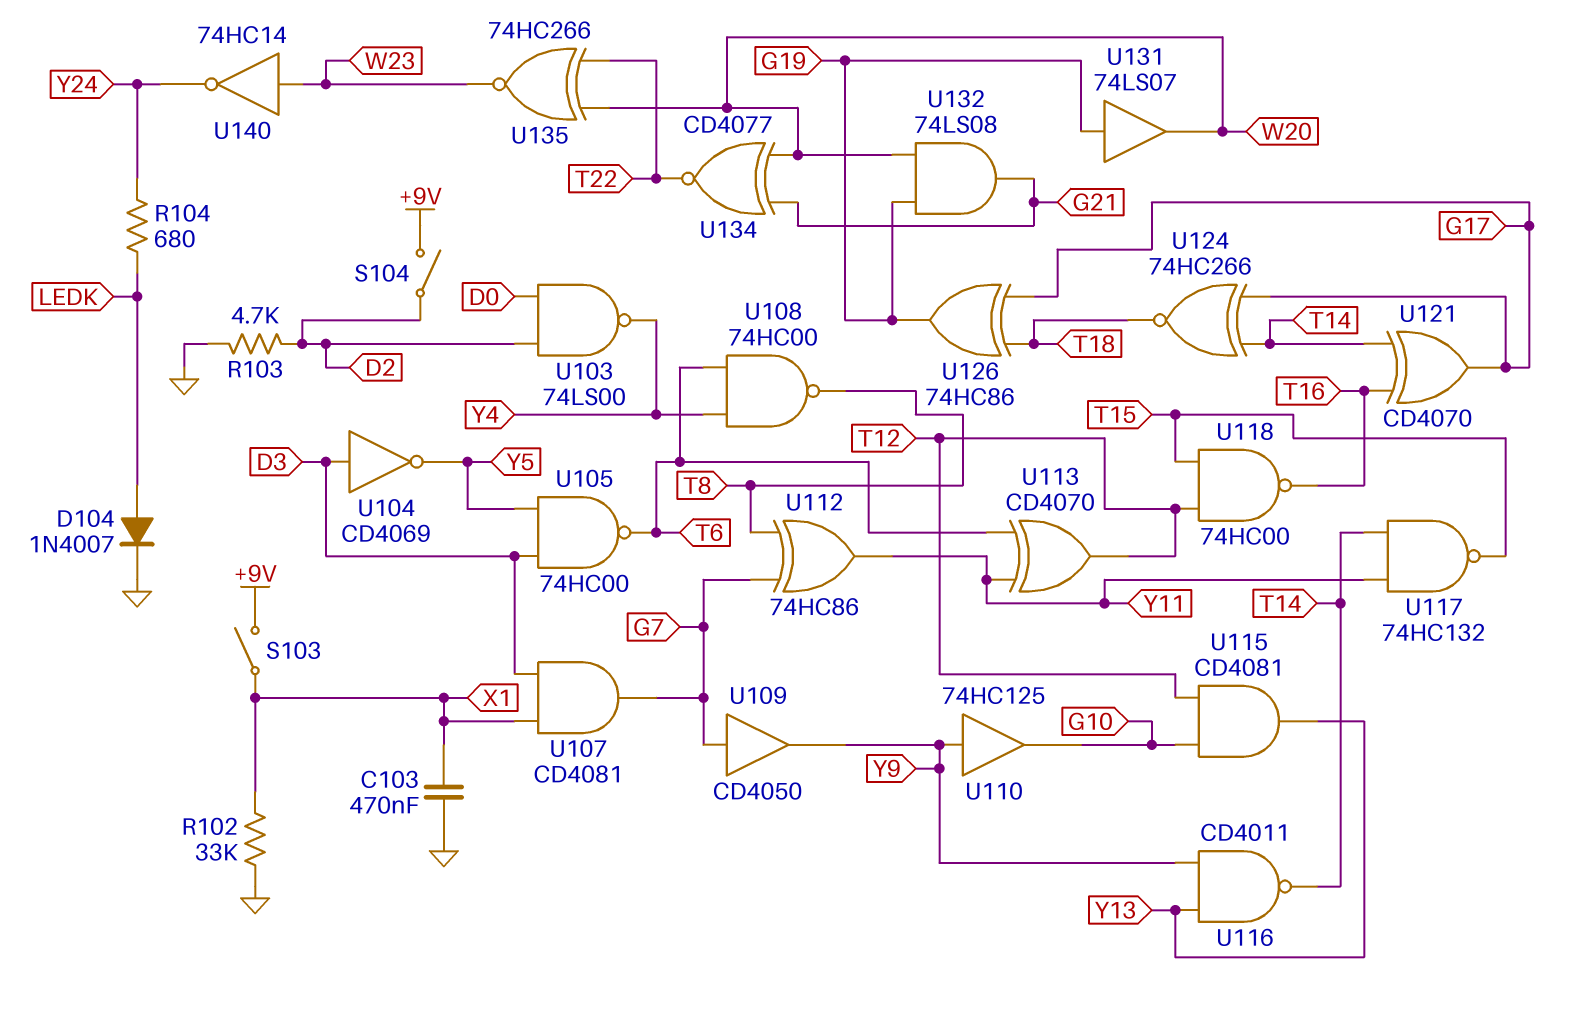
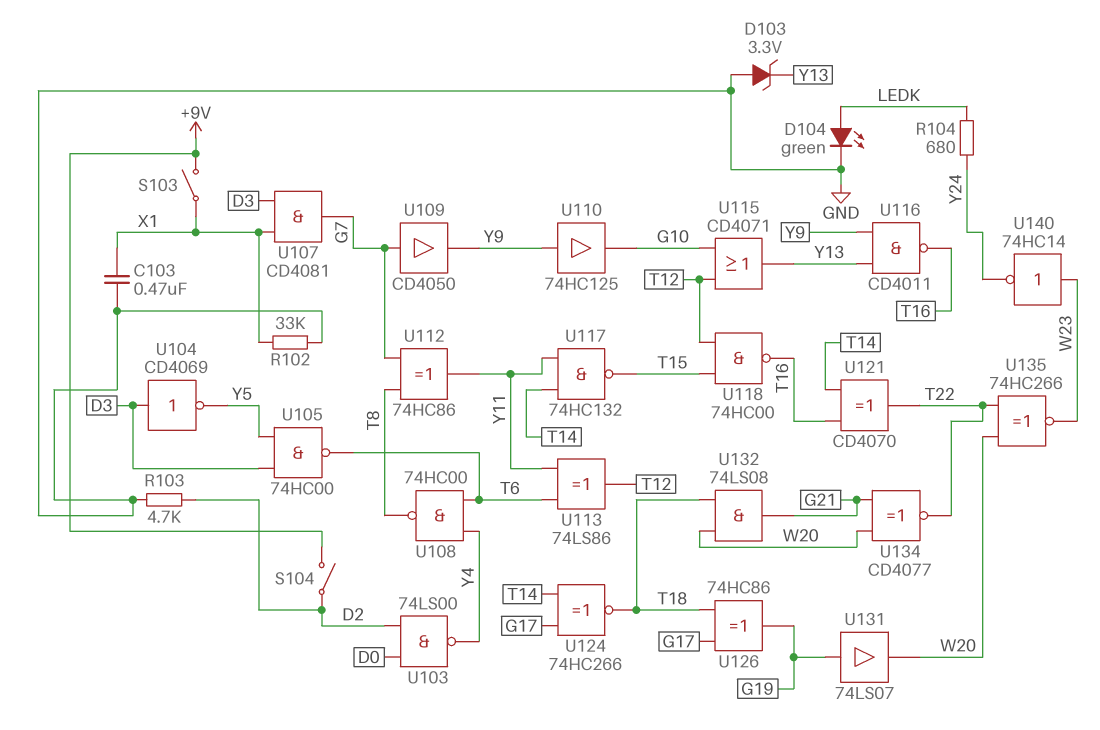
D103: none -> zener 3.3V (A GND, K Y13)
D104: diode 1N4007 (A LEDK, K GND) -> LED green (A LEDK, K GND)
U113: XOR CD4070 (in T6, in Y11, out T12) -> XOR 74LS86 (in T6, in Y11, out T12)
U115: AND CD4081 (in G10, in T12, out Y13) -> OR CD4071 (in G10, in T12, out Y13)
U116: NAND CD4011 (in Y9, in Y13, out T14) -> NAND CD4011 (in Y9, in Y13, out T16)
U121: XOR CD4070 (in T14, in T16, out G17) -> XOR CD4070 (in T14, in T16, out T22)
U132: AND 74LS08 (in G19, in W20, out G21) -> AND 74LS08 (in T18, in W20, out G21)

